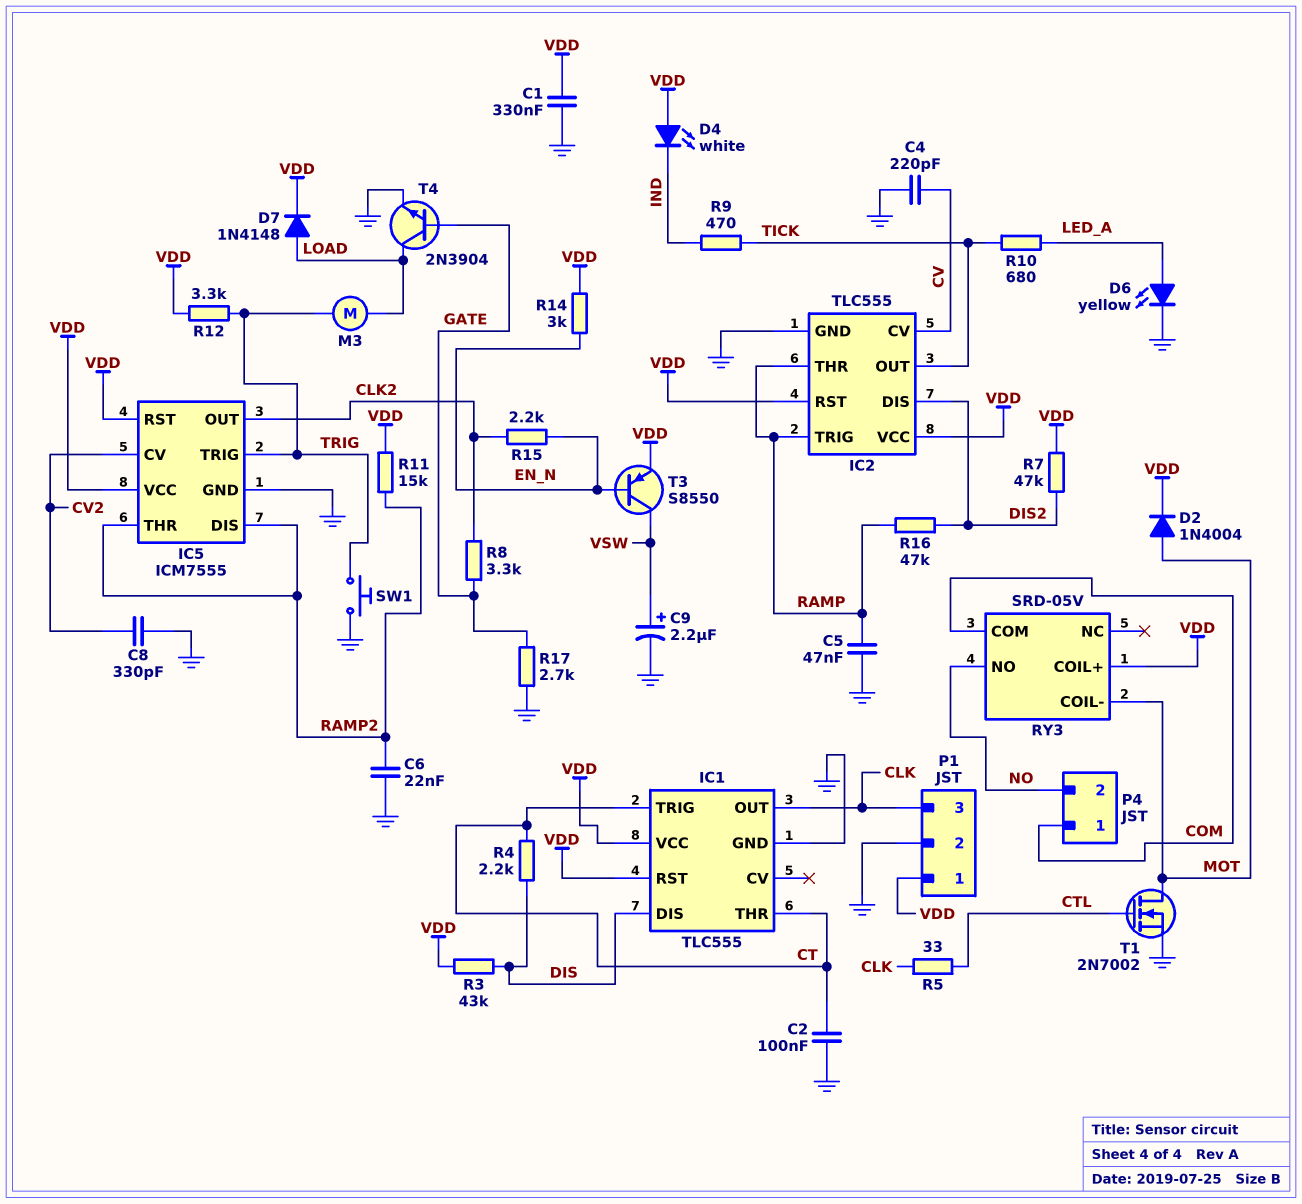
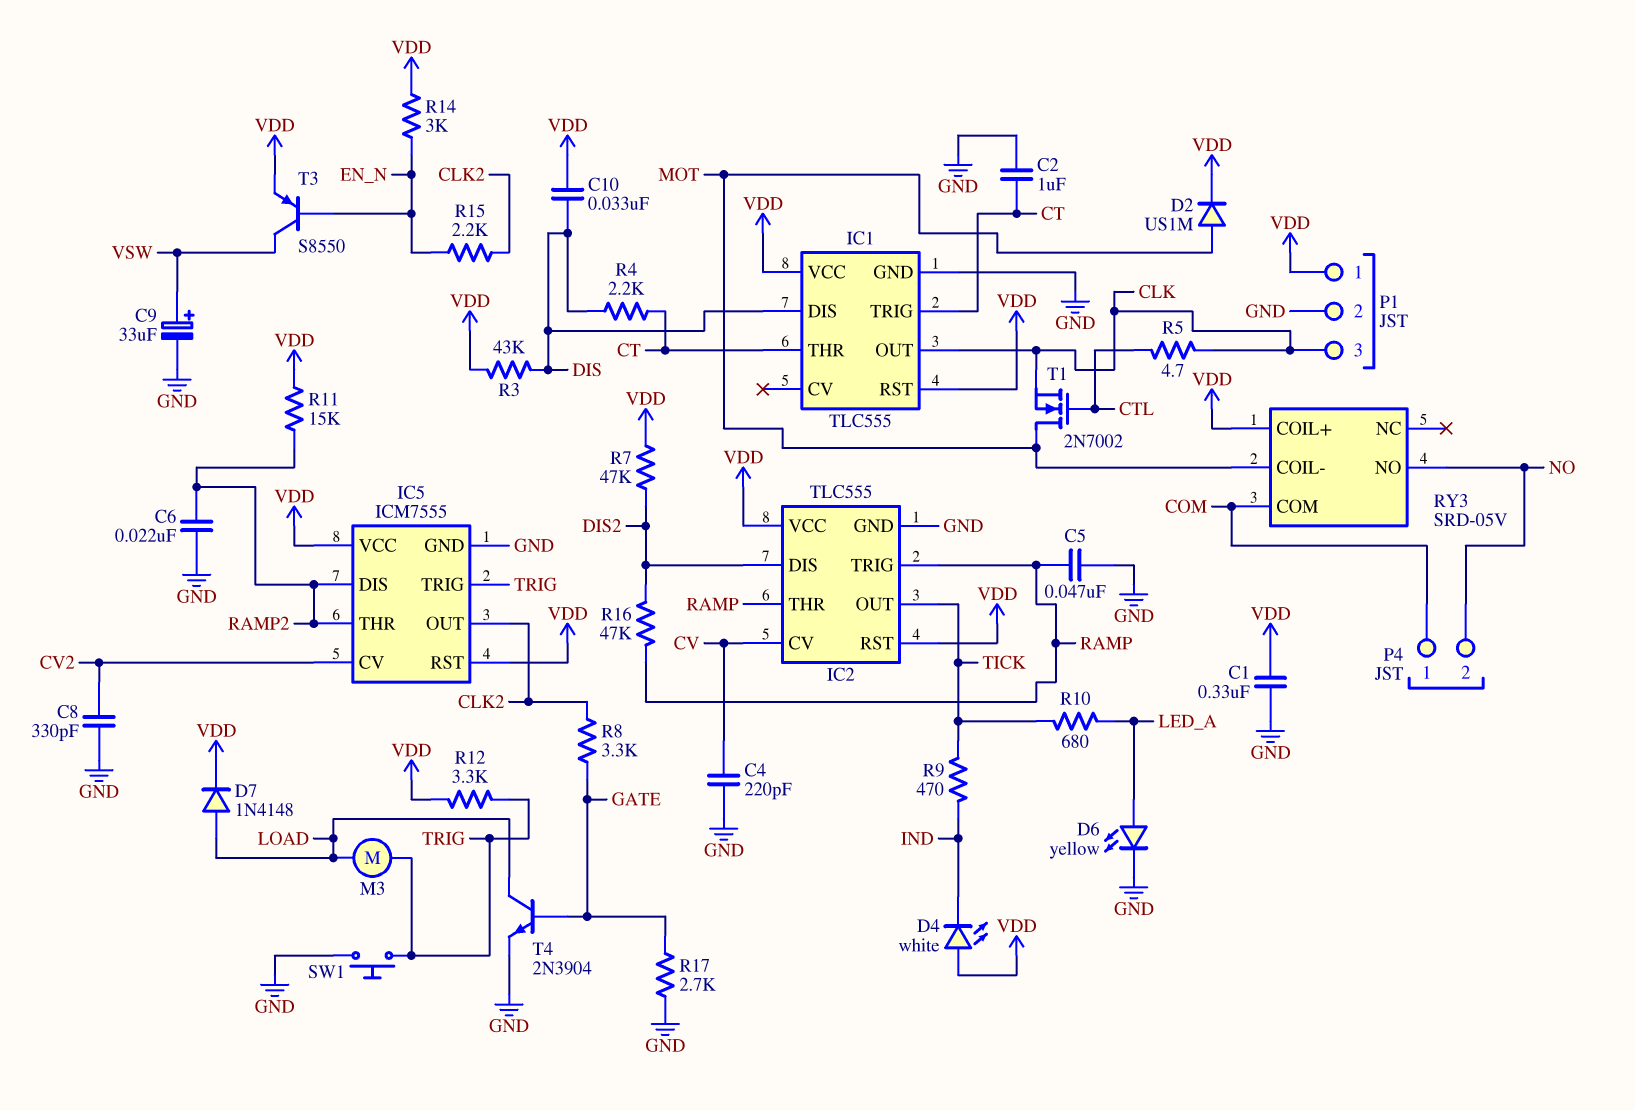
C2: 100nF (CT, GND) -> 1uF (CT, GND)
C9: 2.2uF (plus VSW, minus GND) -> 33uF (plus VSW, minus GND)
C10: none -> 33nF (DIS, VDD)
D2: diode 1N4004 (A MOT, K VDD) -> diode US1M (A MOT, K VDD)
R5: 33 (CLK, CTL) -> 4.7 (CLK, CTL)
T1: NMOS 2N7002 (G CTL, D MOT, S GND) -> NMOS 2N7002 (G CTL, D MOT, S CLK)

